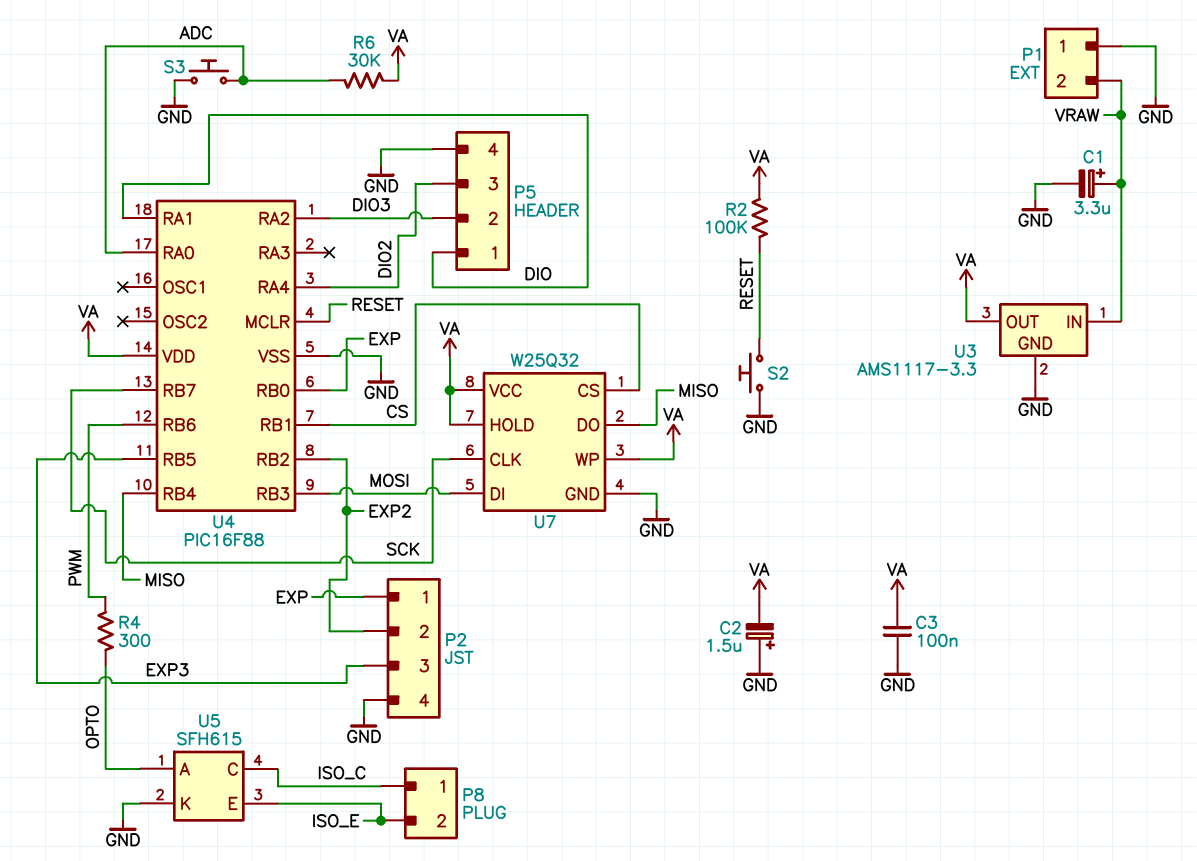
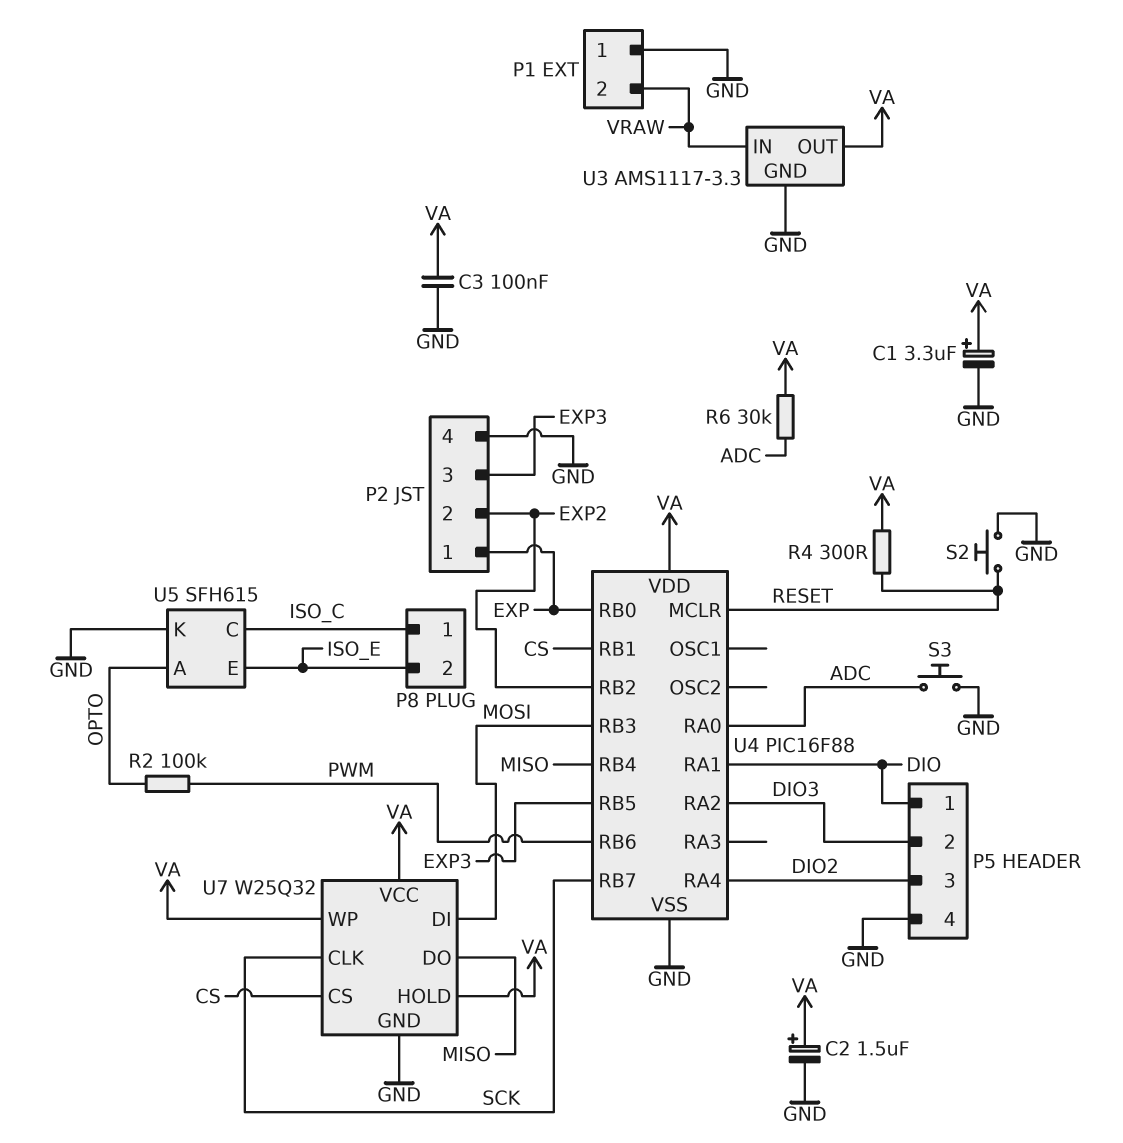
C1: 3.3uF (plus VRAW, minus GND) -> 3.3uF (plus VA, minus GND)
C2: 1.5uF (plus GND, minus VA) -> 1.5uF (plus VA, minus GND)
R2: 100k (RESET, VA) -> 100k (OPTO, PWM)
R4: 300 (OPTO, PWM) -> 300 (RESET, VA)

